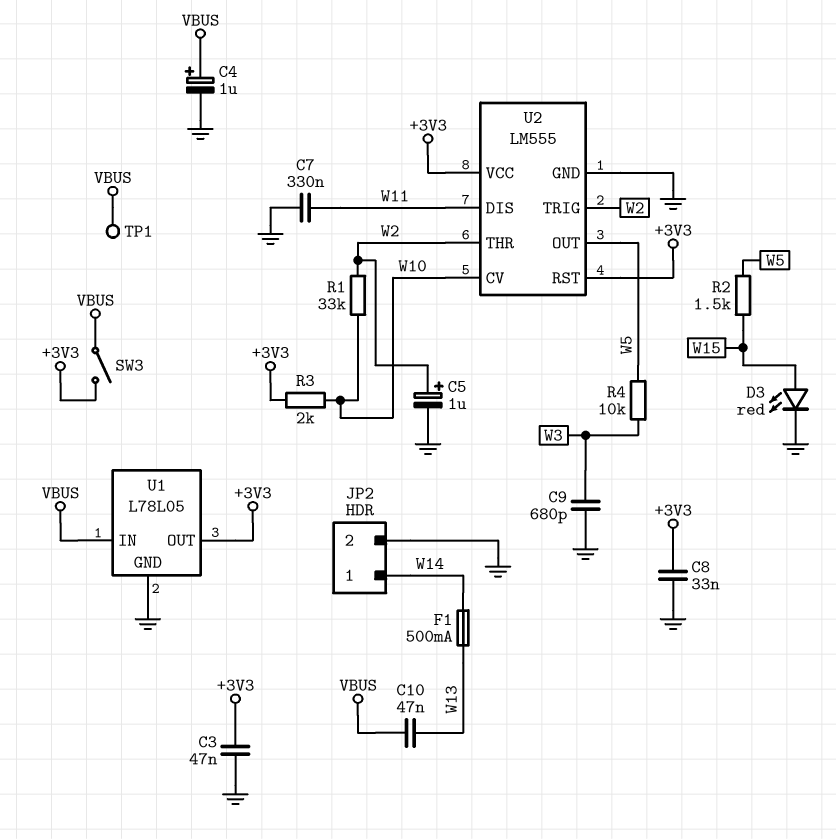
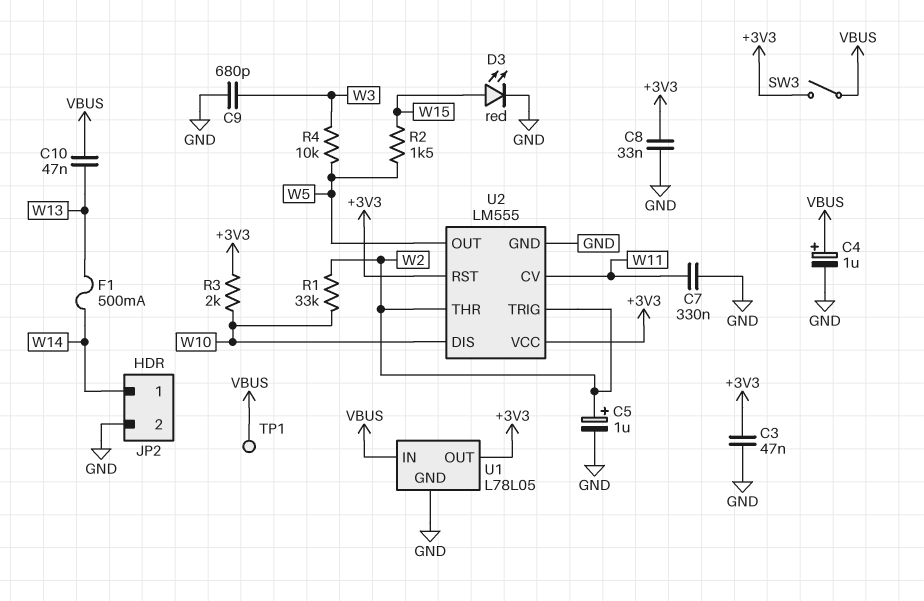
U2 pin CV: W10 -> W11
U2 pin DIS: W11 -> W10

